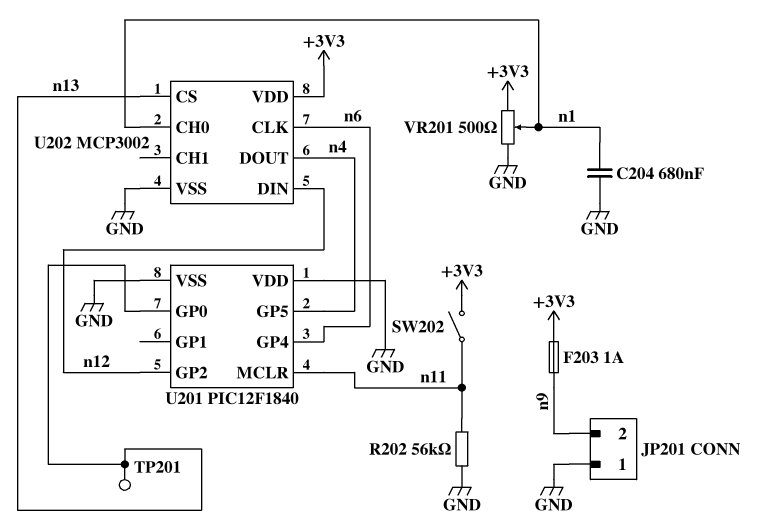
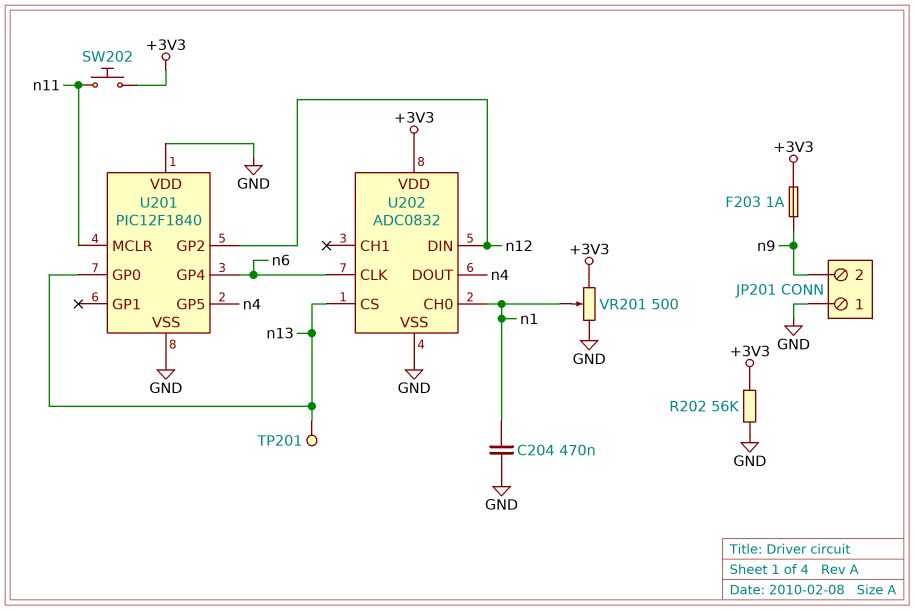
C204: 680nF (GND, n1) -> 470nF (GND, n1)
R202: 56k (GND, n11) -> 56k (+3V3, GND)
SW202: switch (+3V3, n11) -> button (+3V3, n11)
U202: MCP3002 -> ADC0832

